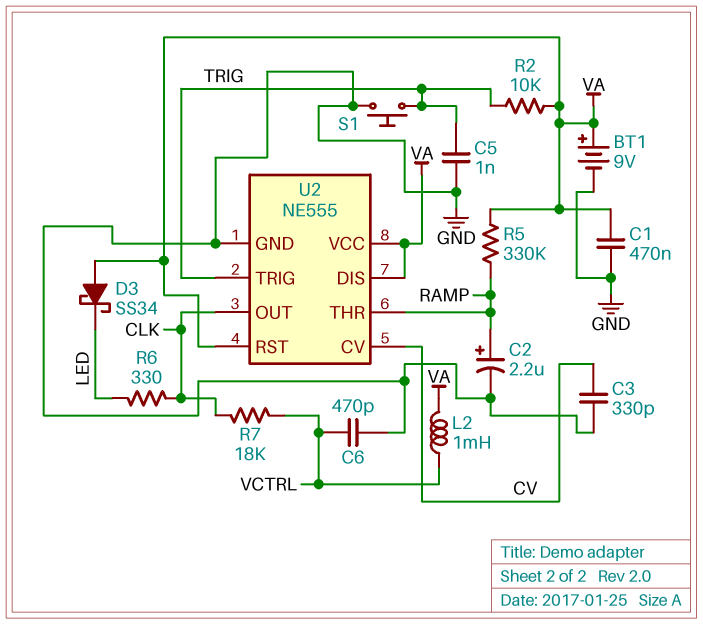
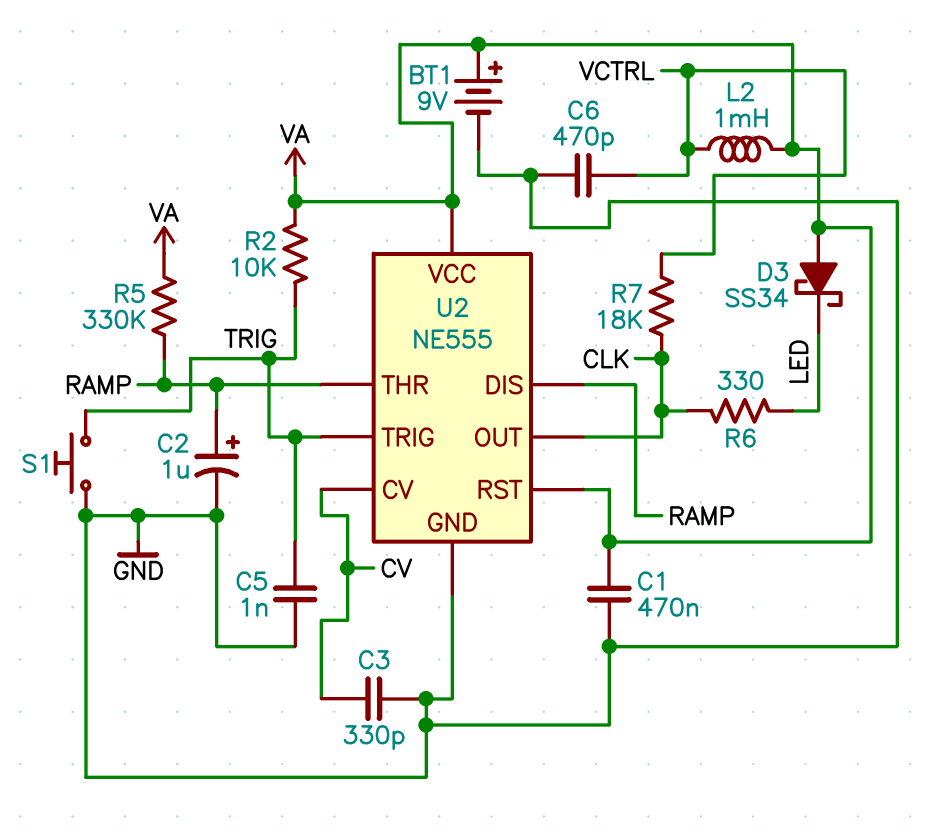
C2: 2.2uF (plus RAMP, minus GND) -> 1uF (plus RAMP, minus GND)
U2 pin DIS: VA -> RAMP

